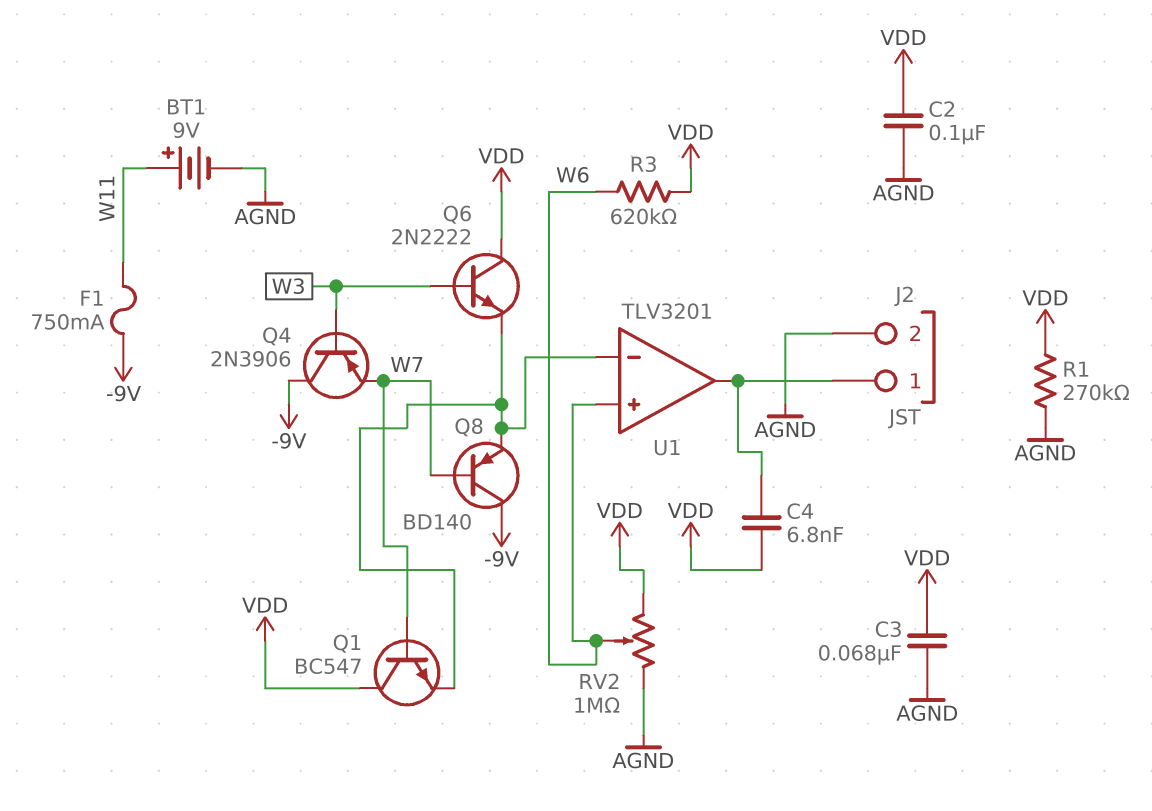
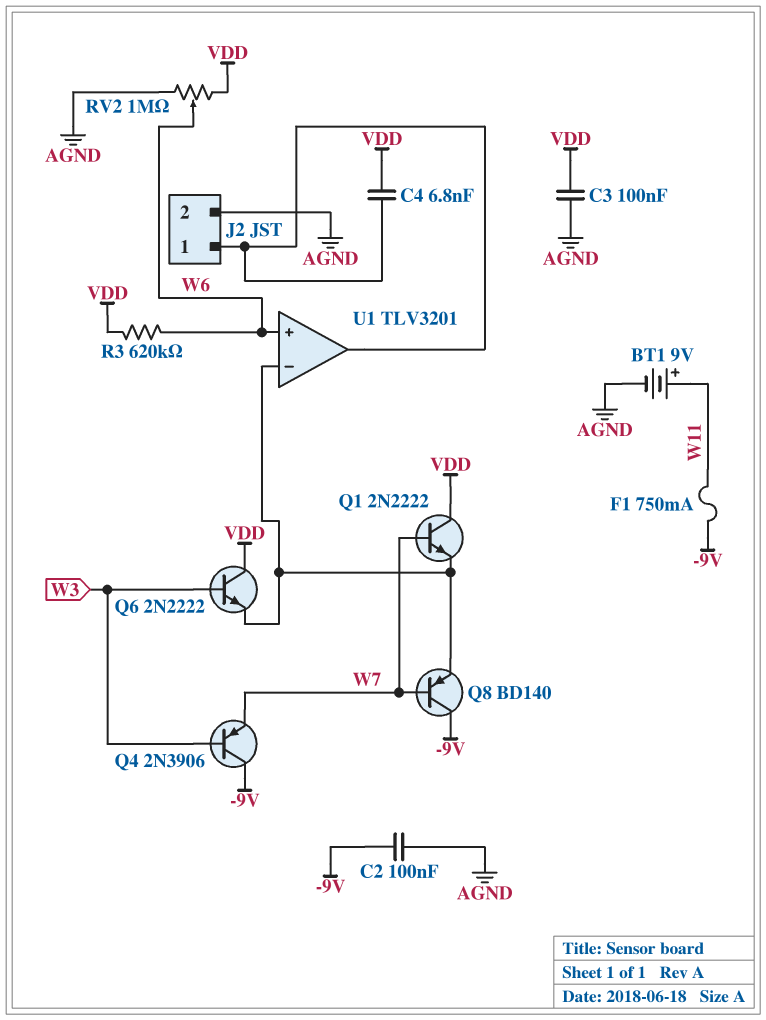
C2: 100nF (AGND, VDD) -> 100nF (-9V, AGND)
C3: 68nF (AGND, VDD) -> 100nF (AGND, VDD)
Q1: NPN BC547 (B W7, C VDD, E U1/in-) -> NPN 2N2222 (B W7, C VDD, E U1/in-)
R1: 270k (AGND, VDD) -> none

